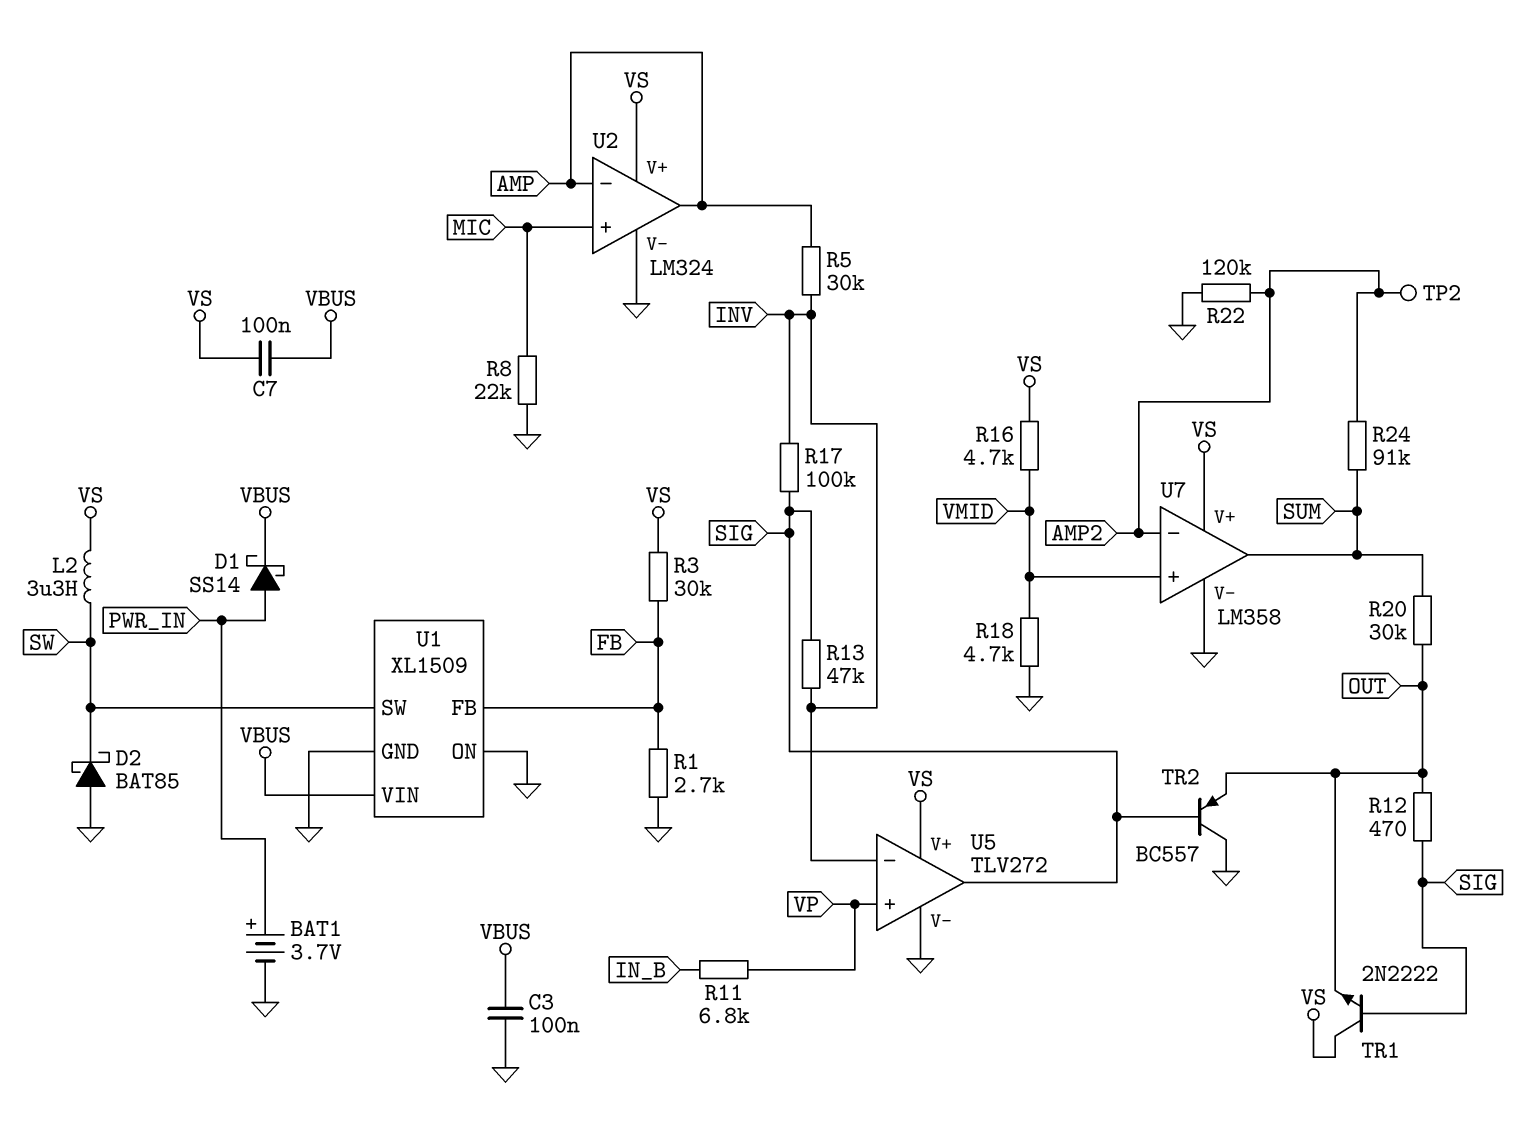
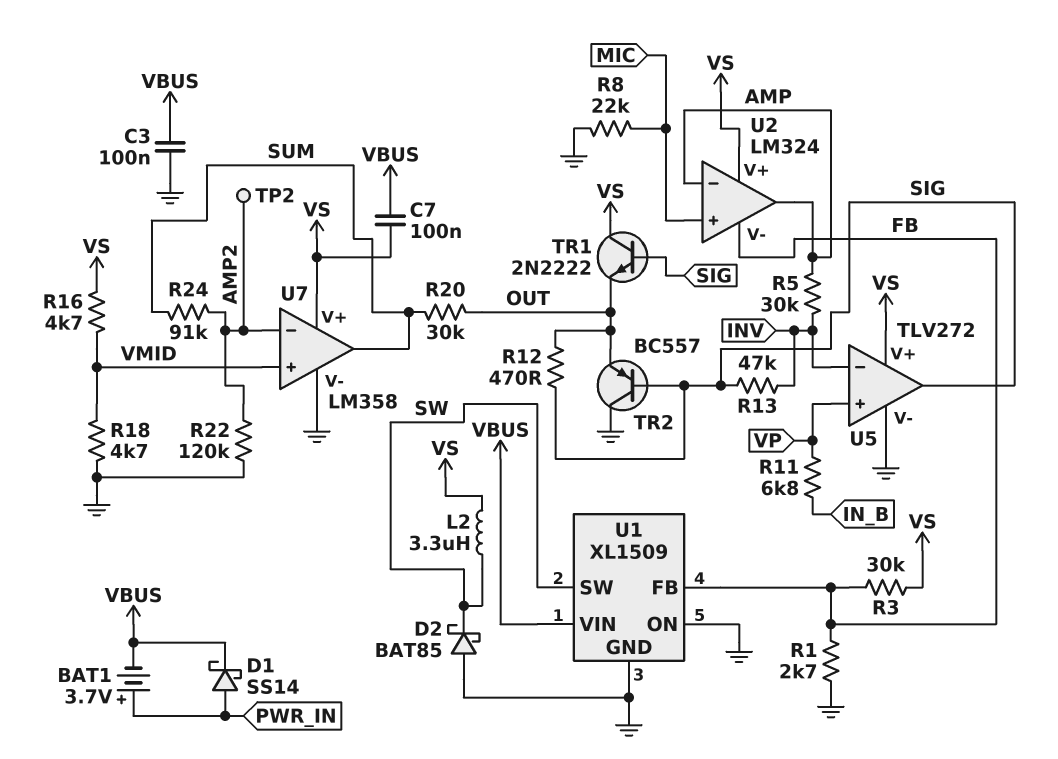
BAT1: 3.7V (plus PWR_IN, minus GND) -> 3.7V (plus PWR_IN, minus VBUS)
R17: 100k (INV, SIG) -> none
U2 pin V-: GND -> FB

